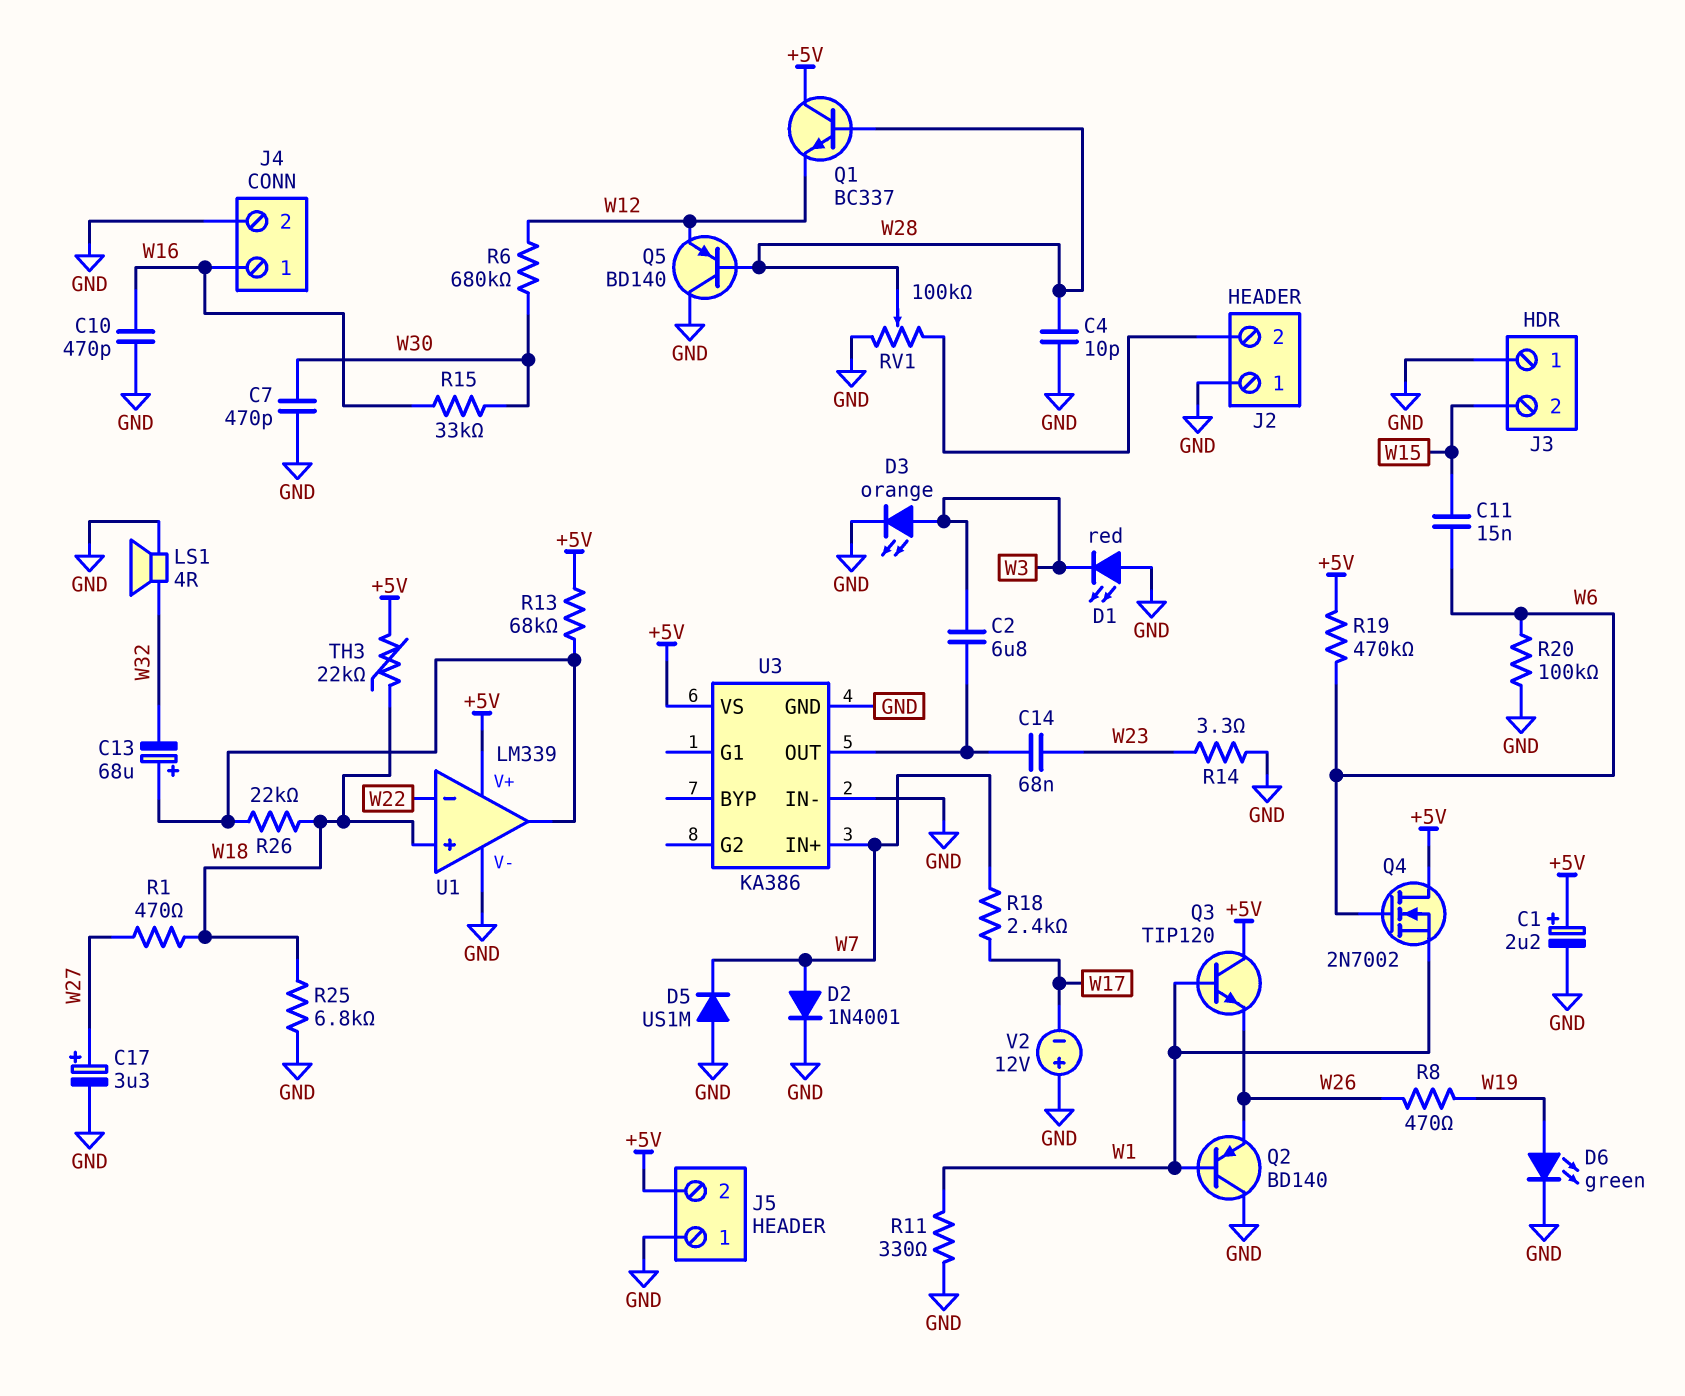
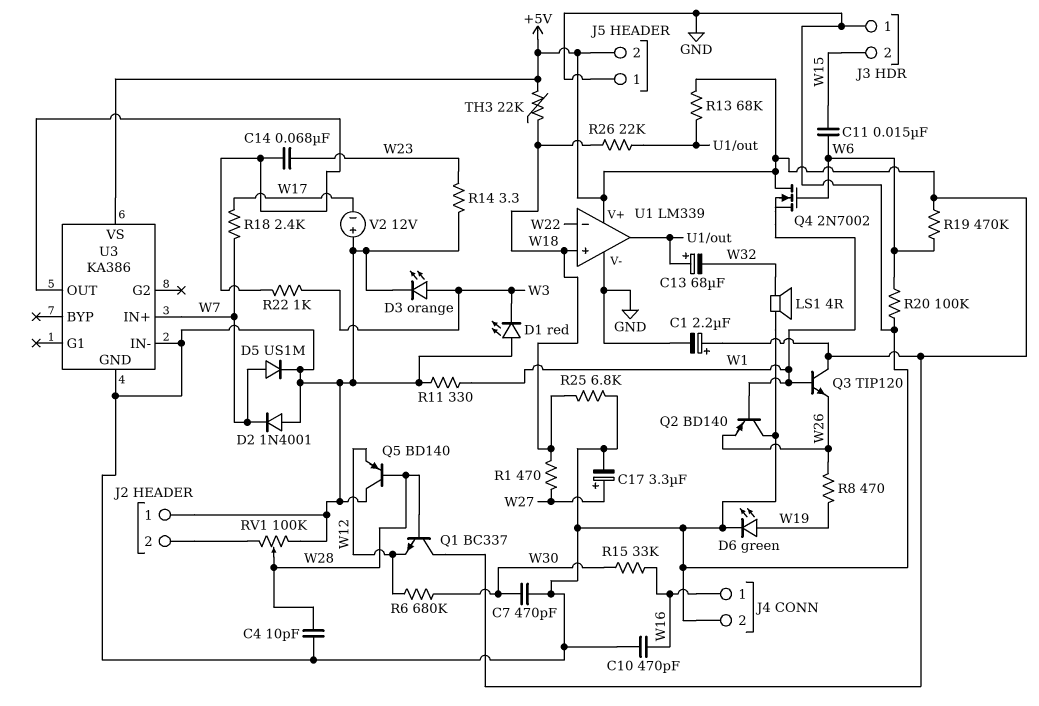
C2: 6.8uF (U3/OUT, W3) -> none
D2: diode 1N4001 (A W7, K GND) -> diode 1N4001 (A GND, K W7)
D5: diode US1M (A GND, K W7) -> diode US1M (A W7, K GND)
R22: none -> 1k (U3/OUT, W3)

